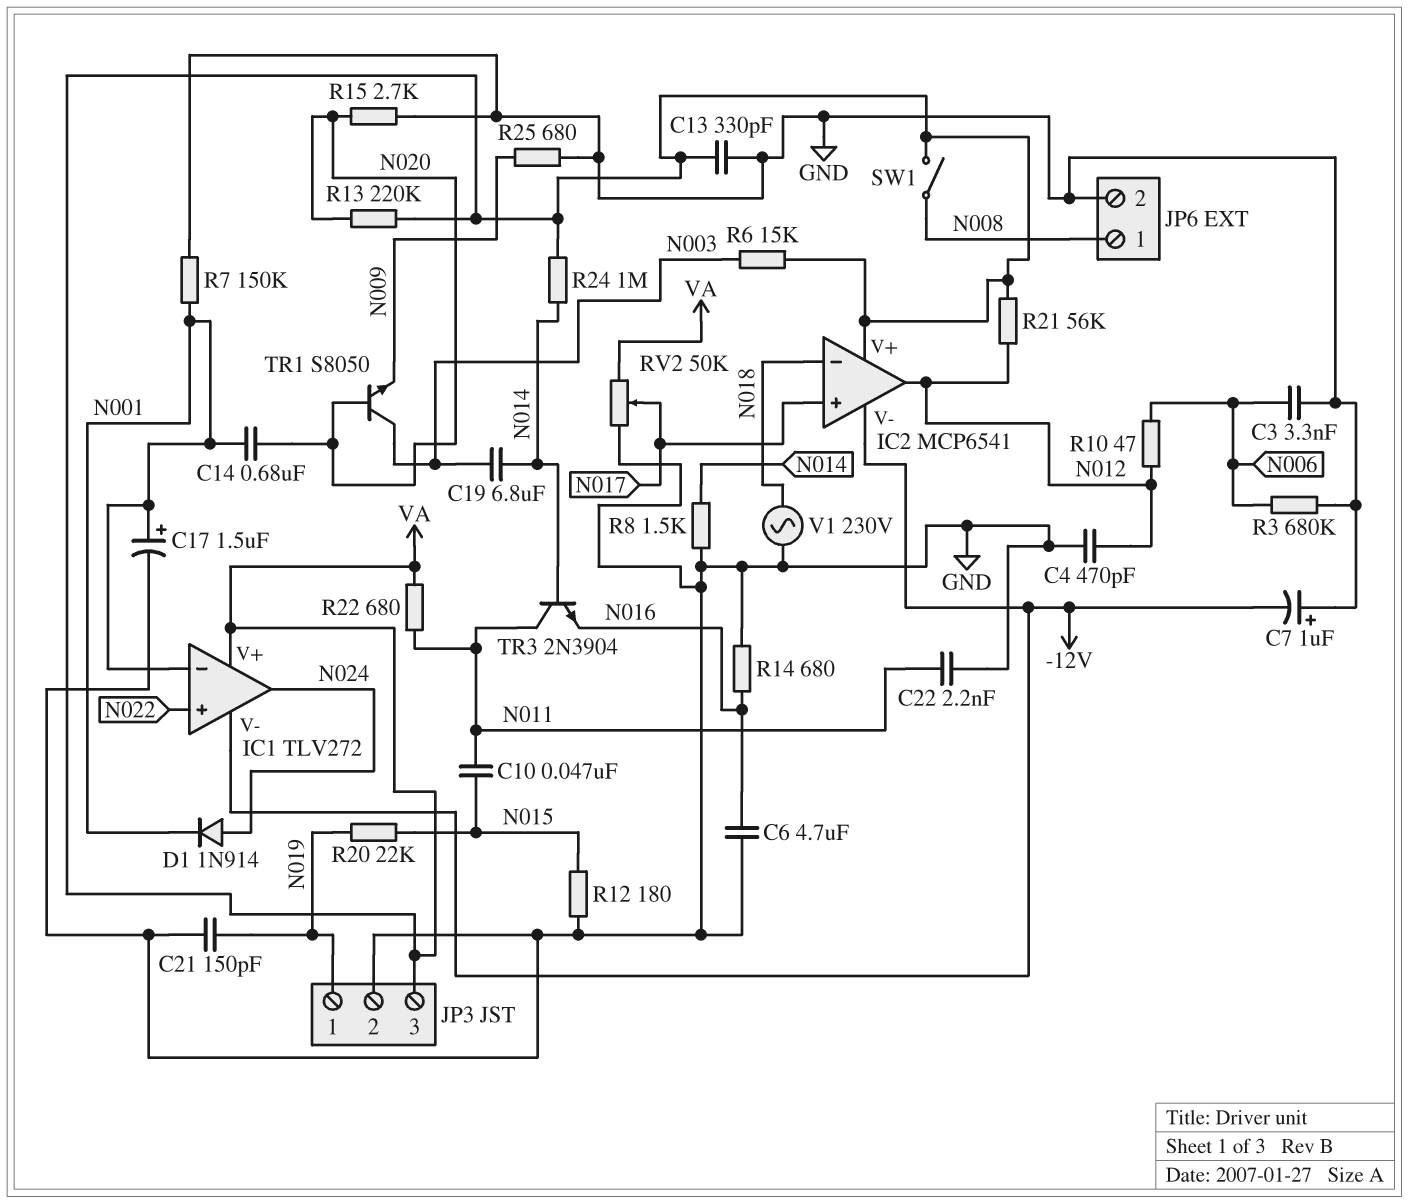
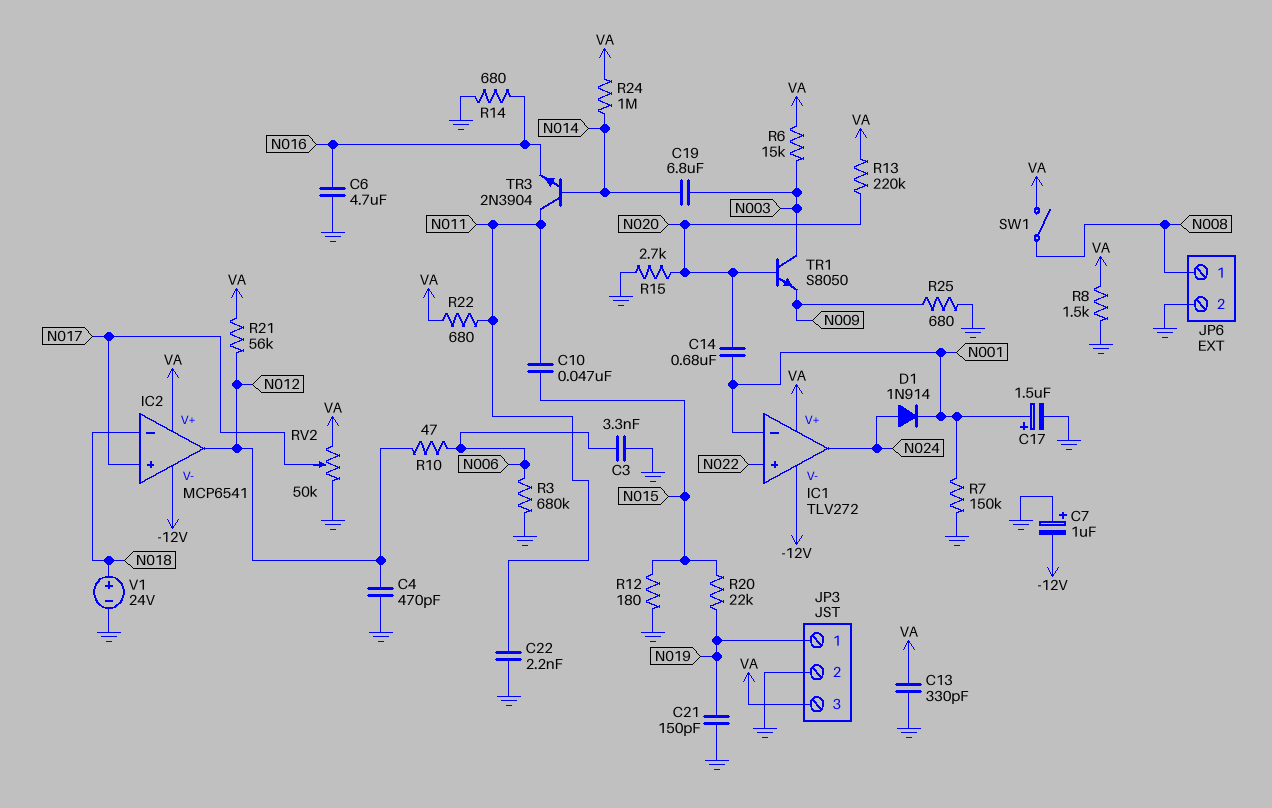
R8: 1.5k (GND, N014) -> 1.5k (GND, VA)
V1: AC 230V (GND, N018) -> 24V (plus N018, minus GND)

